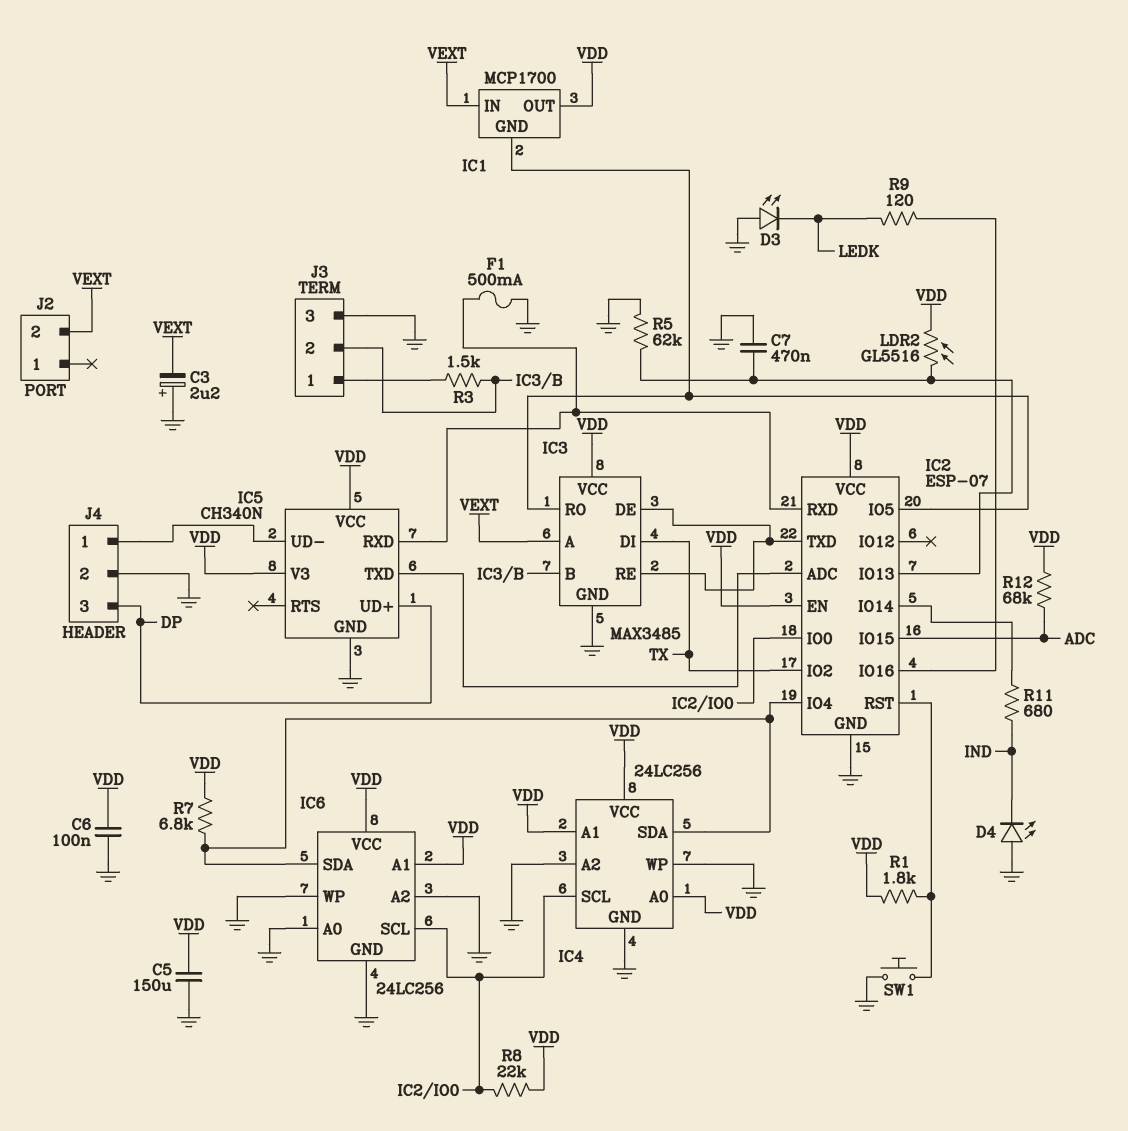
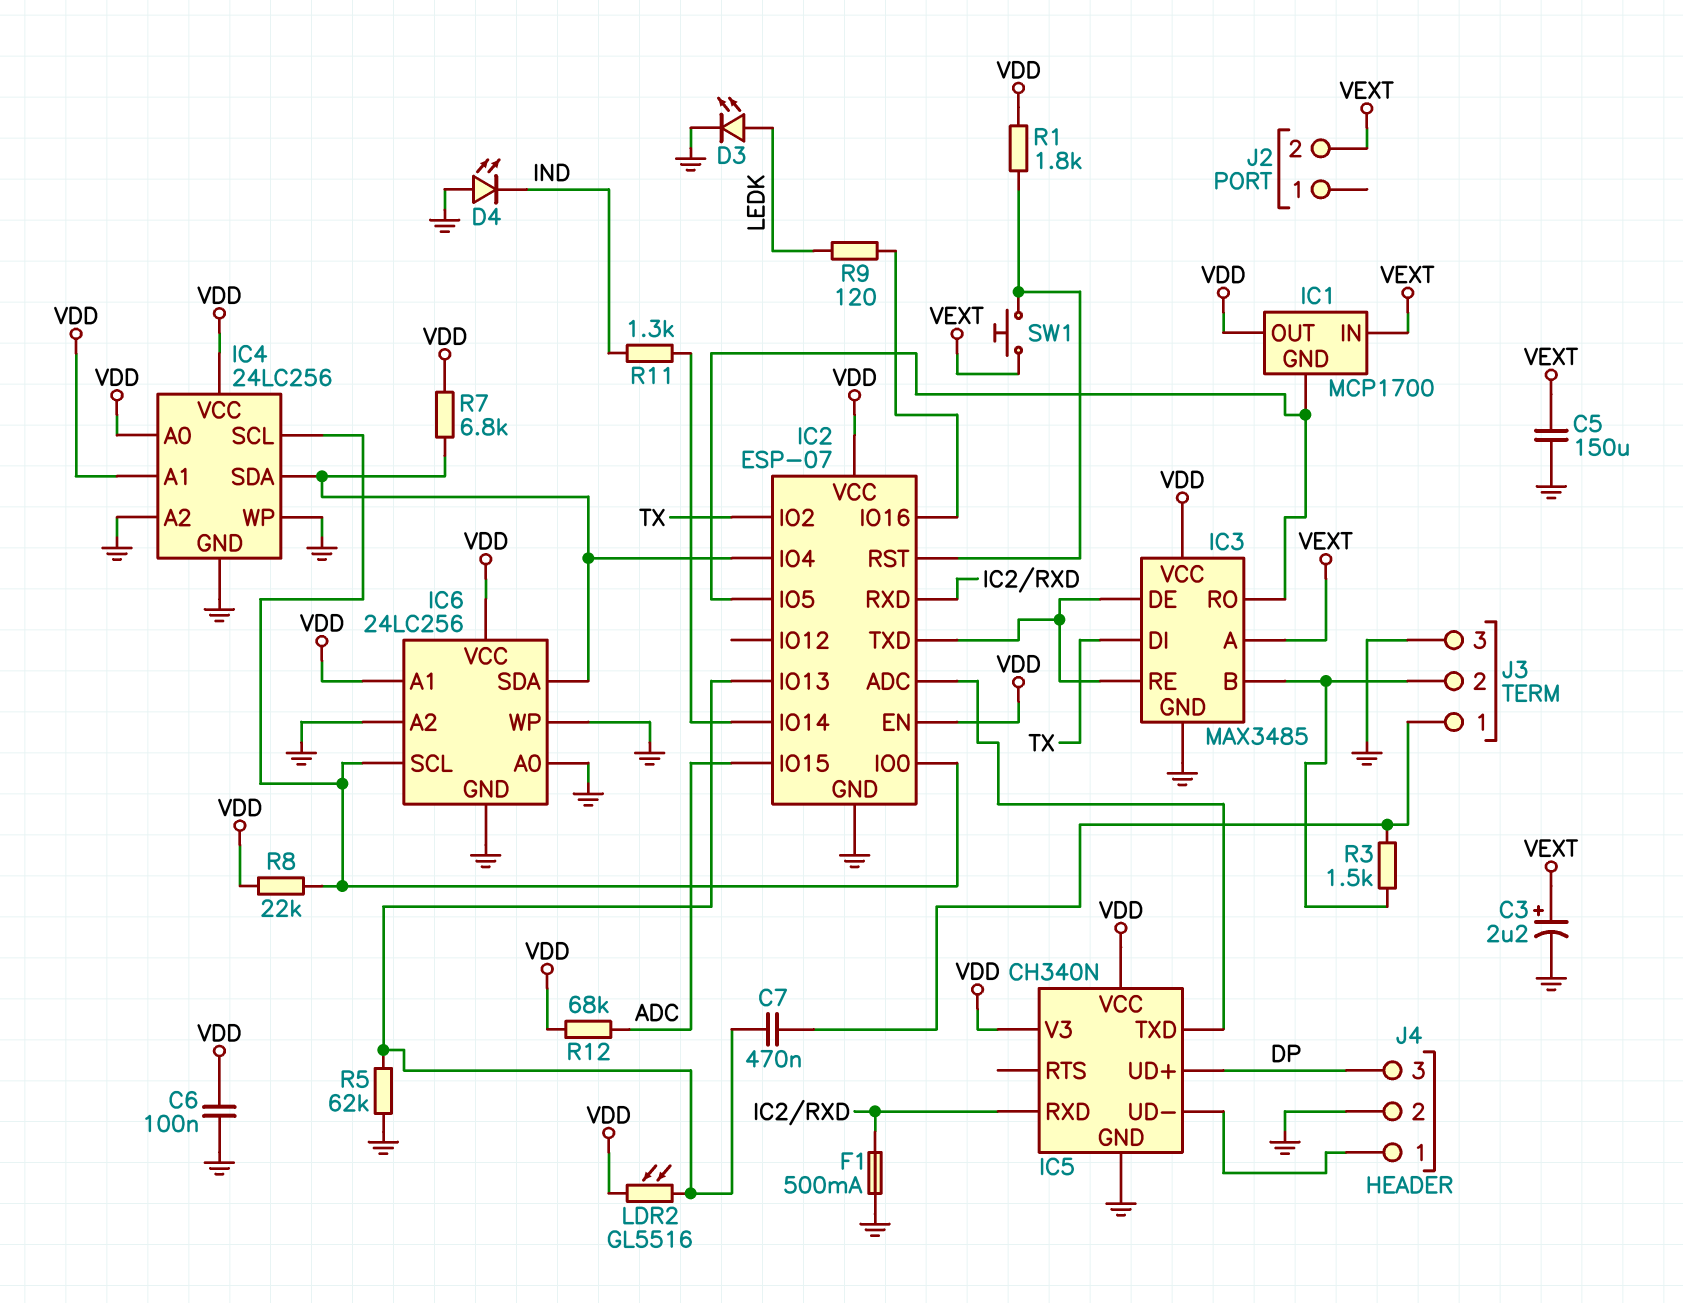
C3: 2.2uF (plus GND, minus VEXT) -> 2.2uF (plus VEXT, minus GND)
C5: 150uF (GND, VDD) -> 150uF (GND, VEXT)
C7: 470nF (GND, IC2/IO13) -> 470nF (IC2/IO13, J3/1)
D3: LED (A GND, K LEDK) -> LED (A LEDK, K GND)
R11: 680 (IC2/IO14, IND) -> 1.3k (IC2/IO14, IND)
SW1: button (GND, IC2/RST) -> button (IC2/RST, VEXT)

